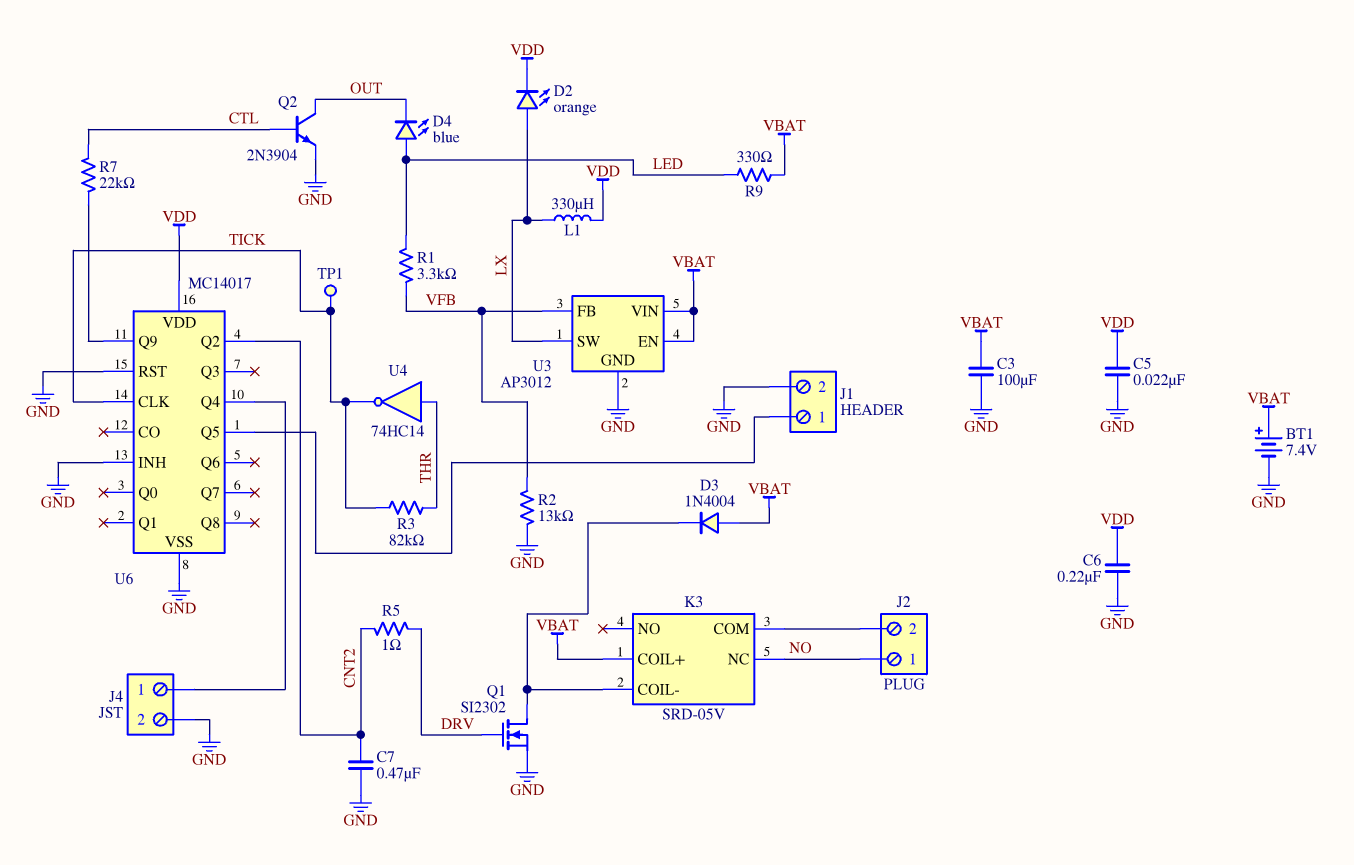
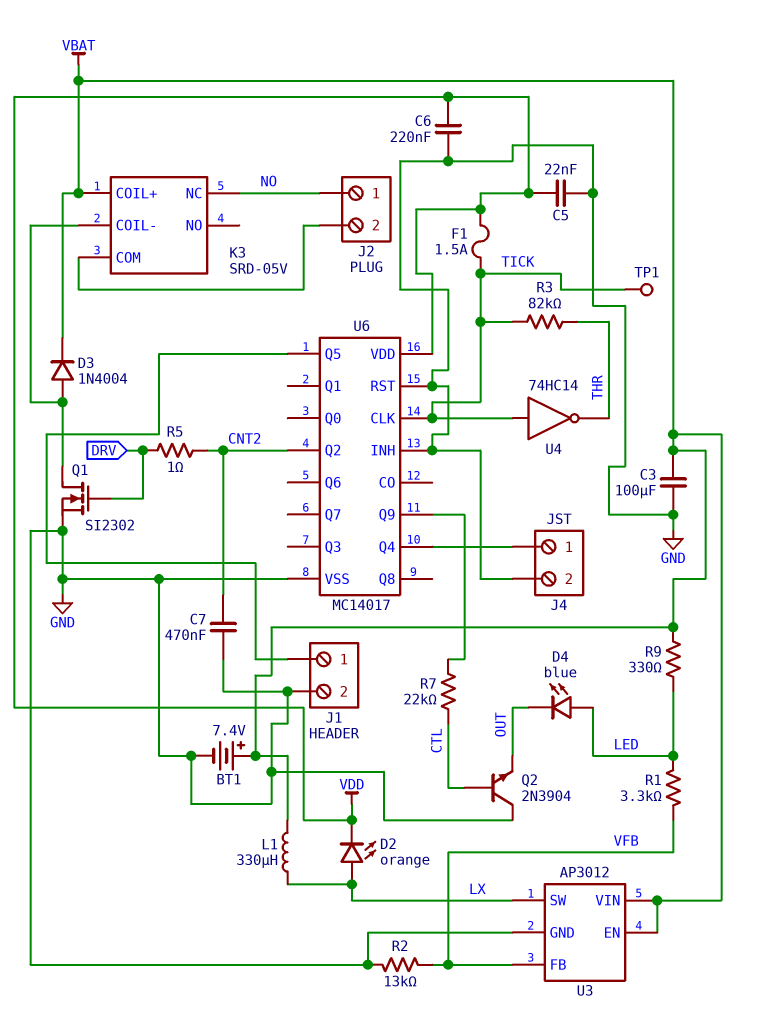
D3: diode 1N4004 (A VBAT, K K3/COIL-) -> diode 1N4004 (A K3/COIL-, K VBAT)
F1: none -> 1.5A (TICK, VDD)
L1: 330uH (LX, VDD) -> 330uH (LX, VBAT)
Q2: NPN 2N3904 (B CTL, C OUT, E GND) -> NPN 2N3904 (B CTL, C GND, E OUT)
U4: NOT 74HC14 (in THR, out TICK) -> NOT 74HC14 (in TICK, out THR)

